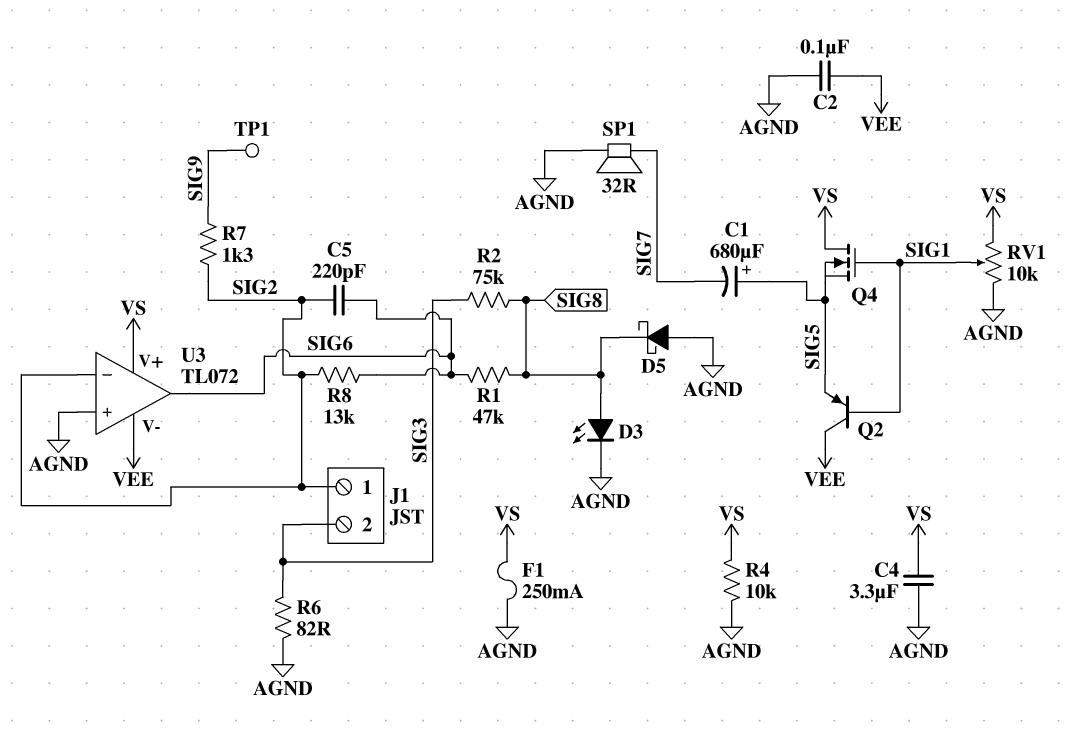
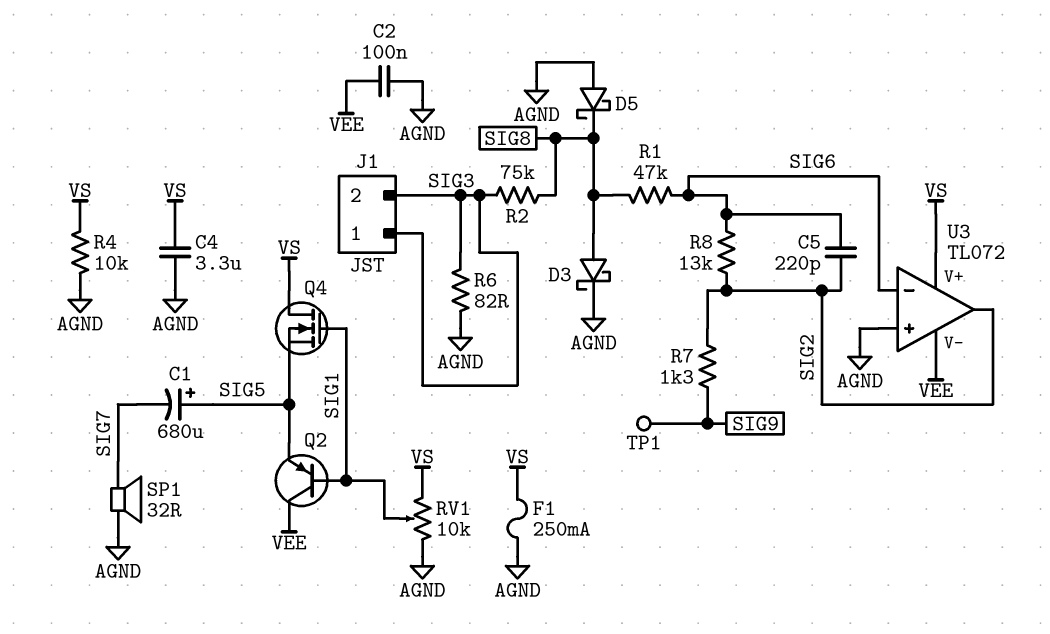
D3: LED (A SIG8, K AGND) -> schottky (A SIG8, K AGND)
J1 pin 1: SIG2 -> SIG3
U3 pin in-: SIG2 -> SIG6
U3 pin out: SIG6 -> SIG2

